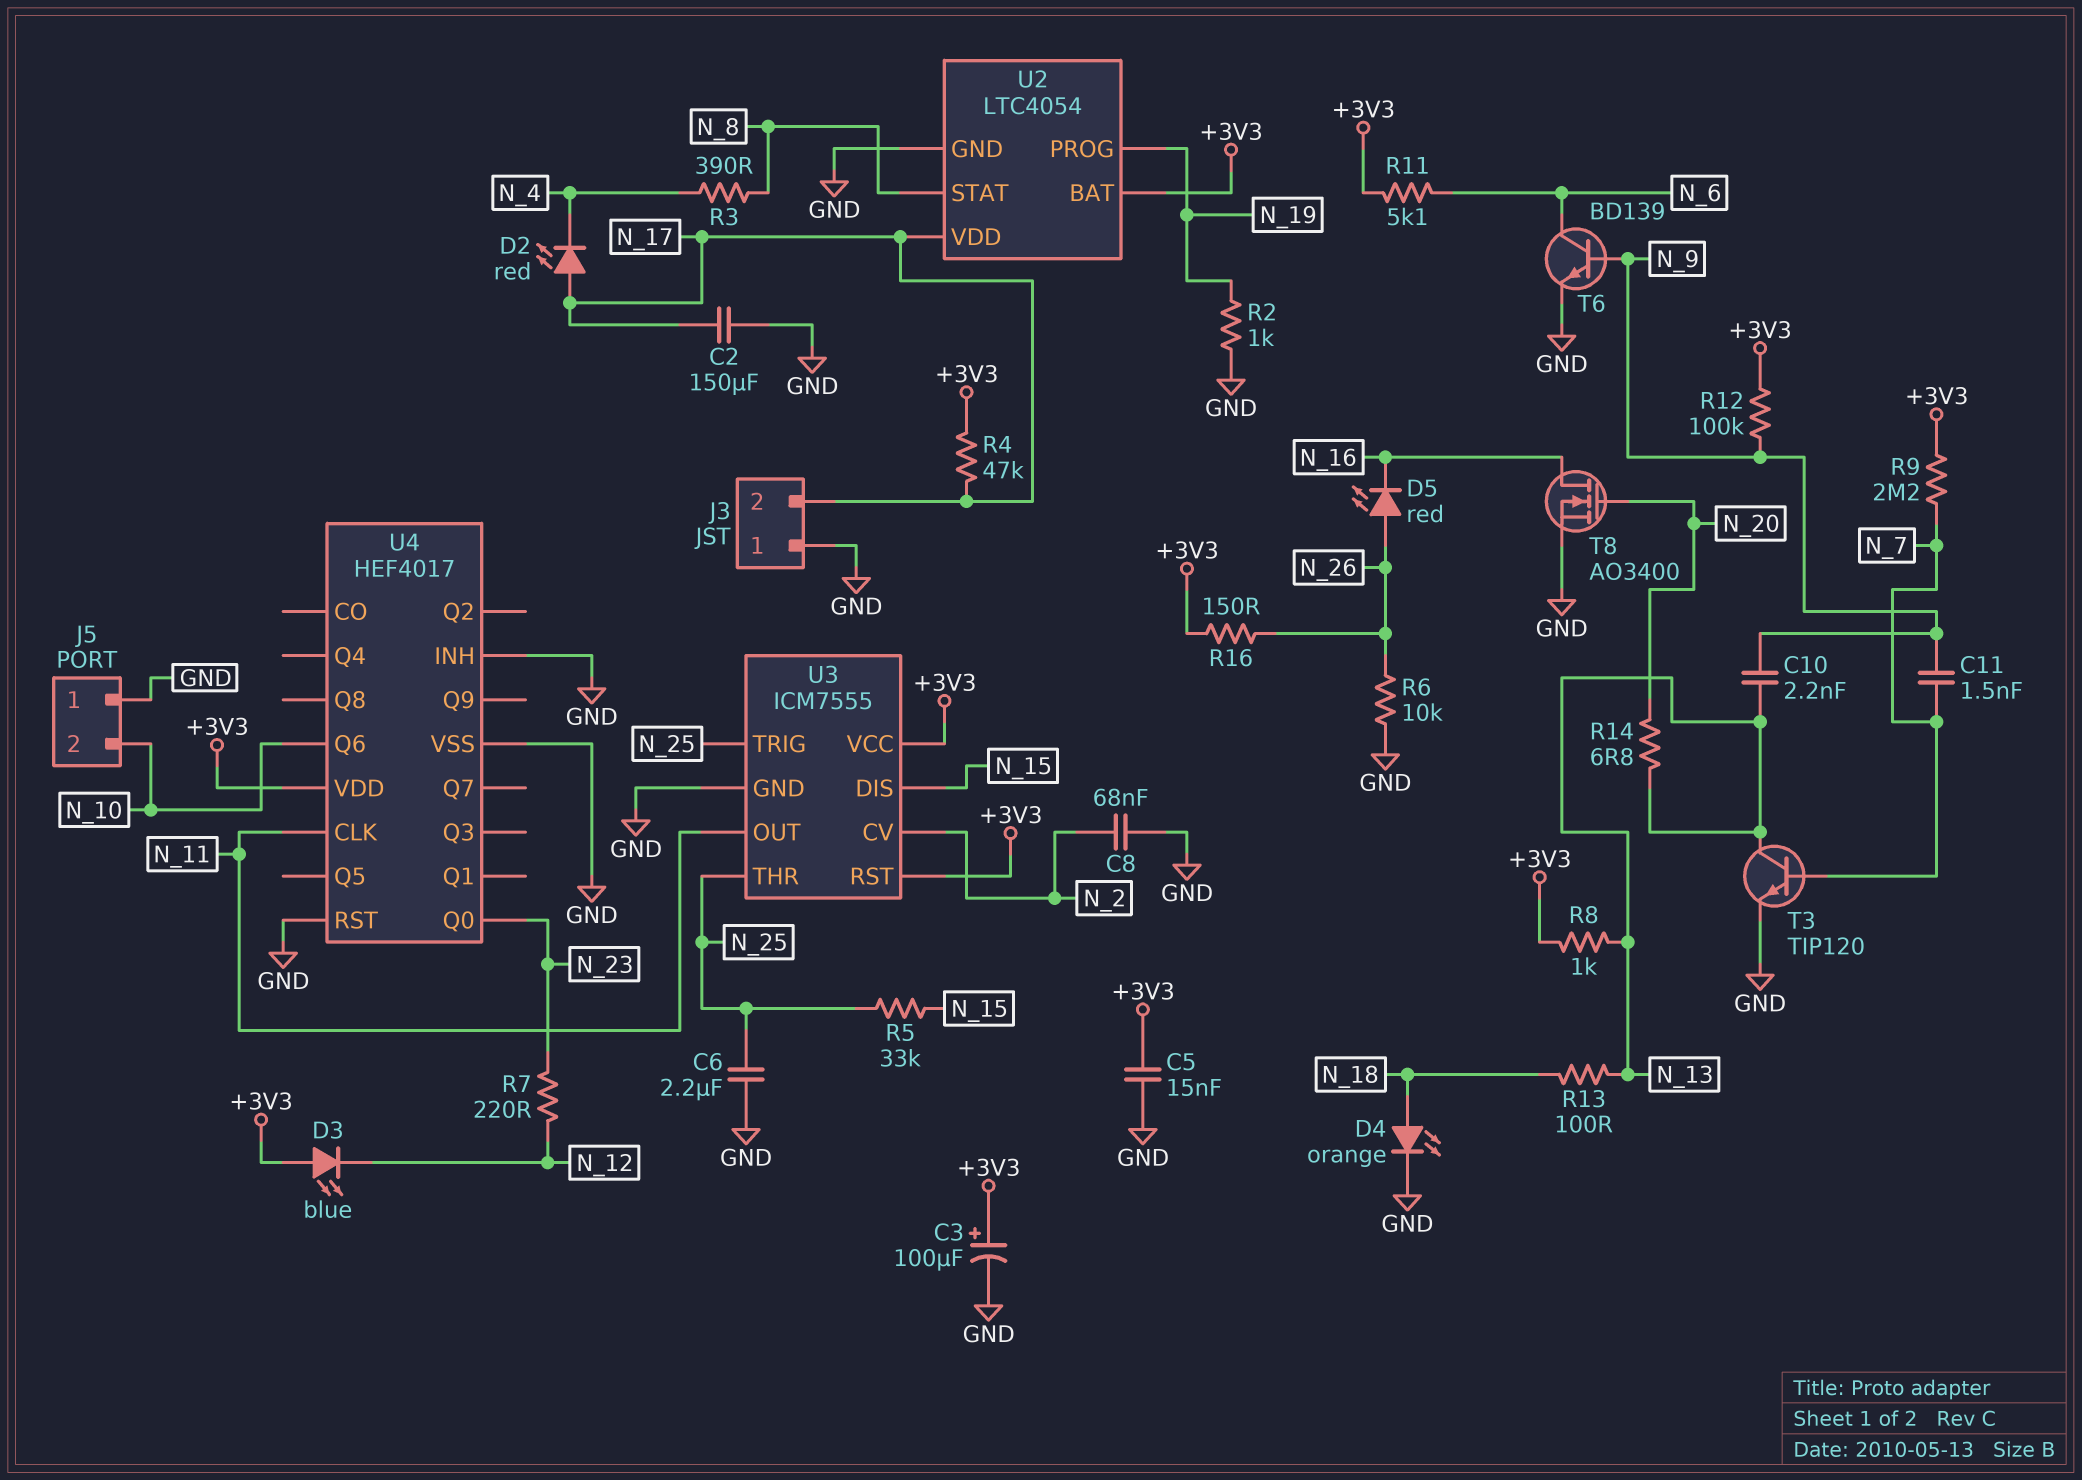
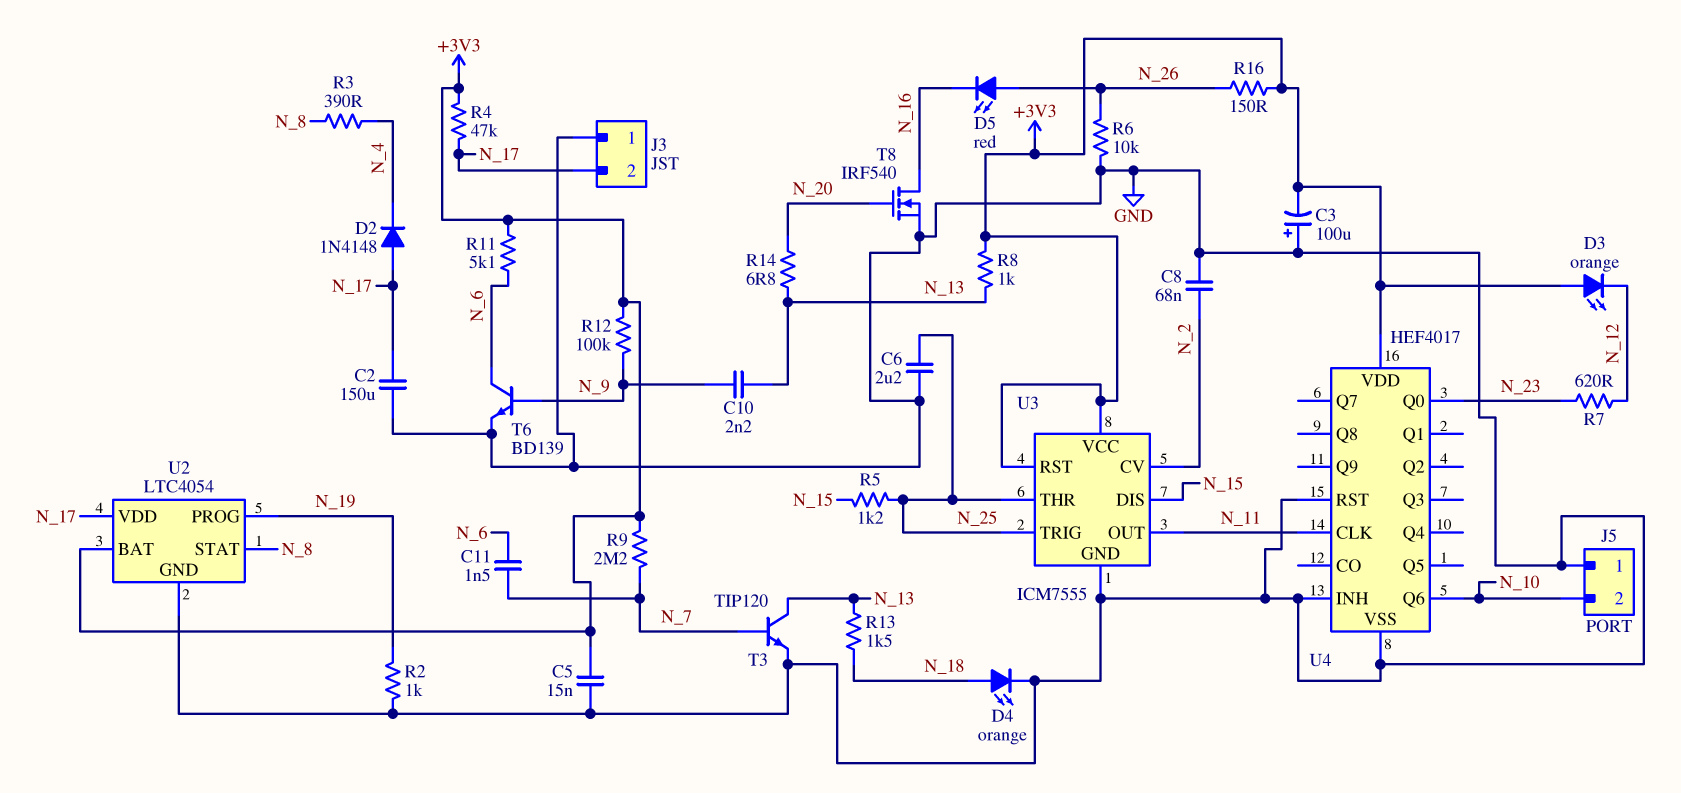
C3: 100uF (plus +3V3, minus GND) -> 100uF (plus GND, minus +3V3)
C11: 1.5nF (N_7, N_9) -> 1.5nF (N_6, N_7)
D2: LED red (A N_17, K N_4) -> diode 1N4148 (A N_17, K N_4)
D3: LED blue (A +3V3, K N_12) -> LED orange (A +3V3, K N_12)
R5: 33k (N_15, N_25) -> 1.2k (N_15, N_25)
R7: 220 (N_12, N_23) -> 620 (N_12, N_23)
R13: 100 (N_13, N_18) -> 1.5k (N_13, N_18)
T8: NMOS AO3400 (G N_20, D N_16, S GND) -> NMOS IRF540 (G N_20, D N_16, S GND)

